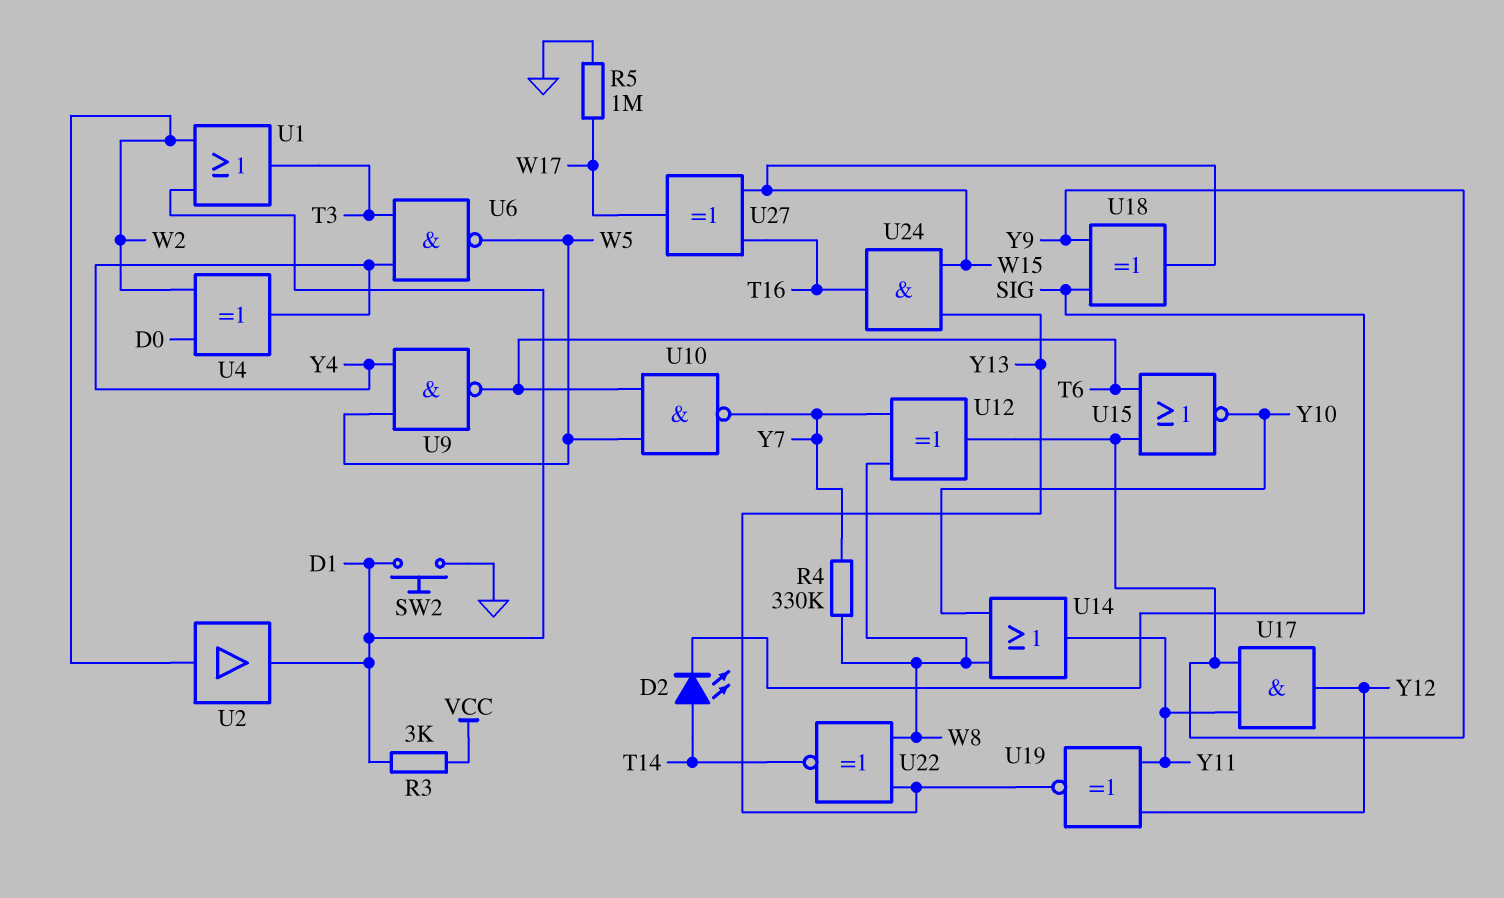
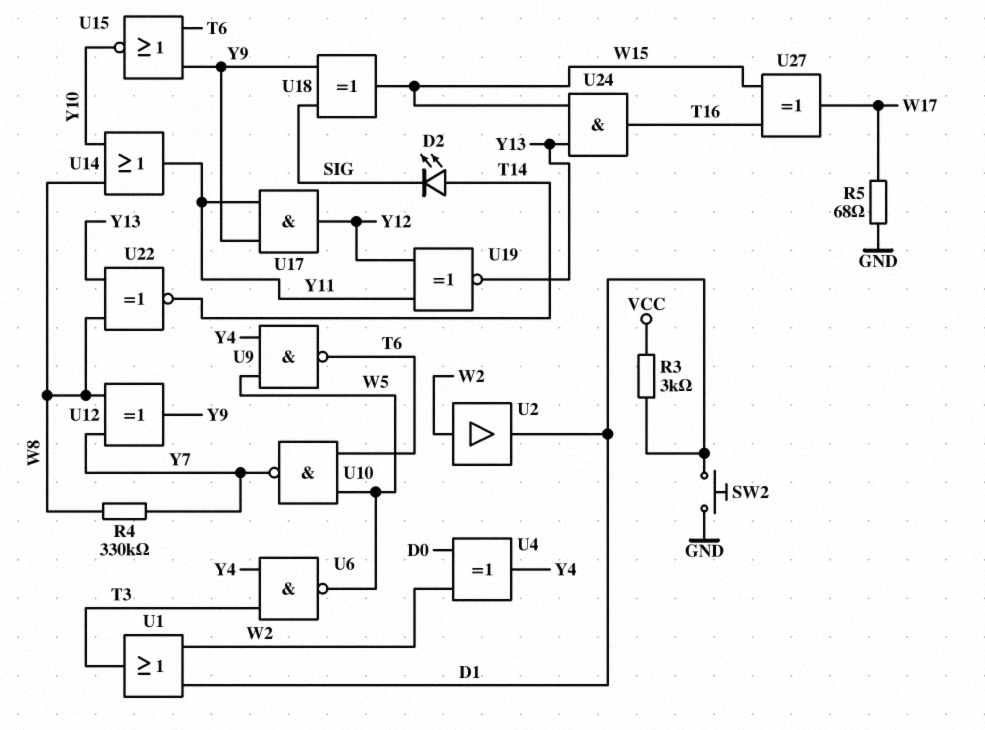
R5: 1M (GND, W17) -> 68 (GND, W17)

